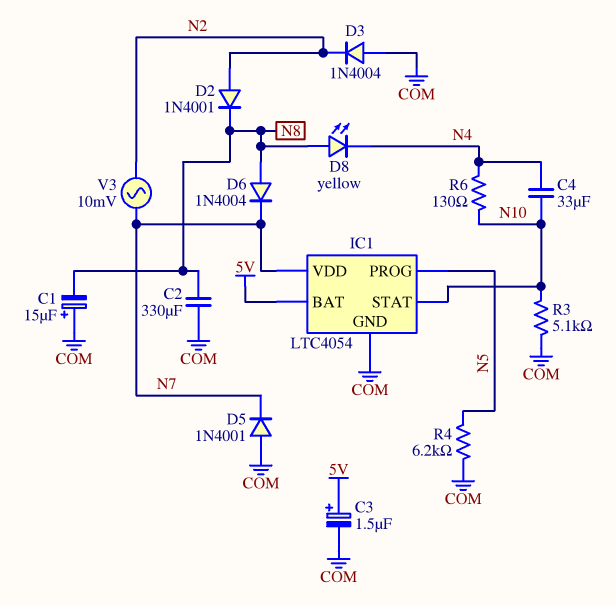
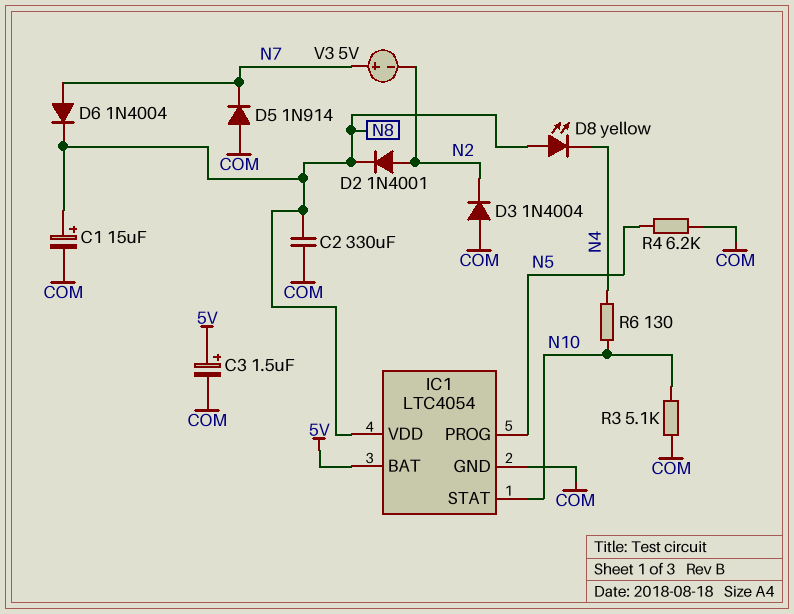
C1: 15uF (plus COM, minus N8) -> 15uF (plus N8, minus COM)
C4: 33uF (N4, N10) -> none
D5: diode 1N4001 (A COM, K N7) -> diode 1N914 (A COM, K N7)
D6: diode 1N4004 (A N8, K N7) -> diode 1N4004 (A N7, K N8)
IC1 pin VDD: N7 -> N8
V3: AC 10mV (N2, N7) -> 5V (plus N7, minus N2)

